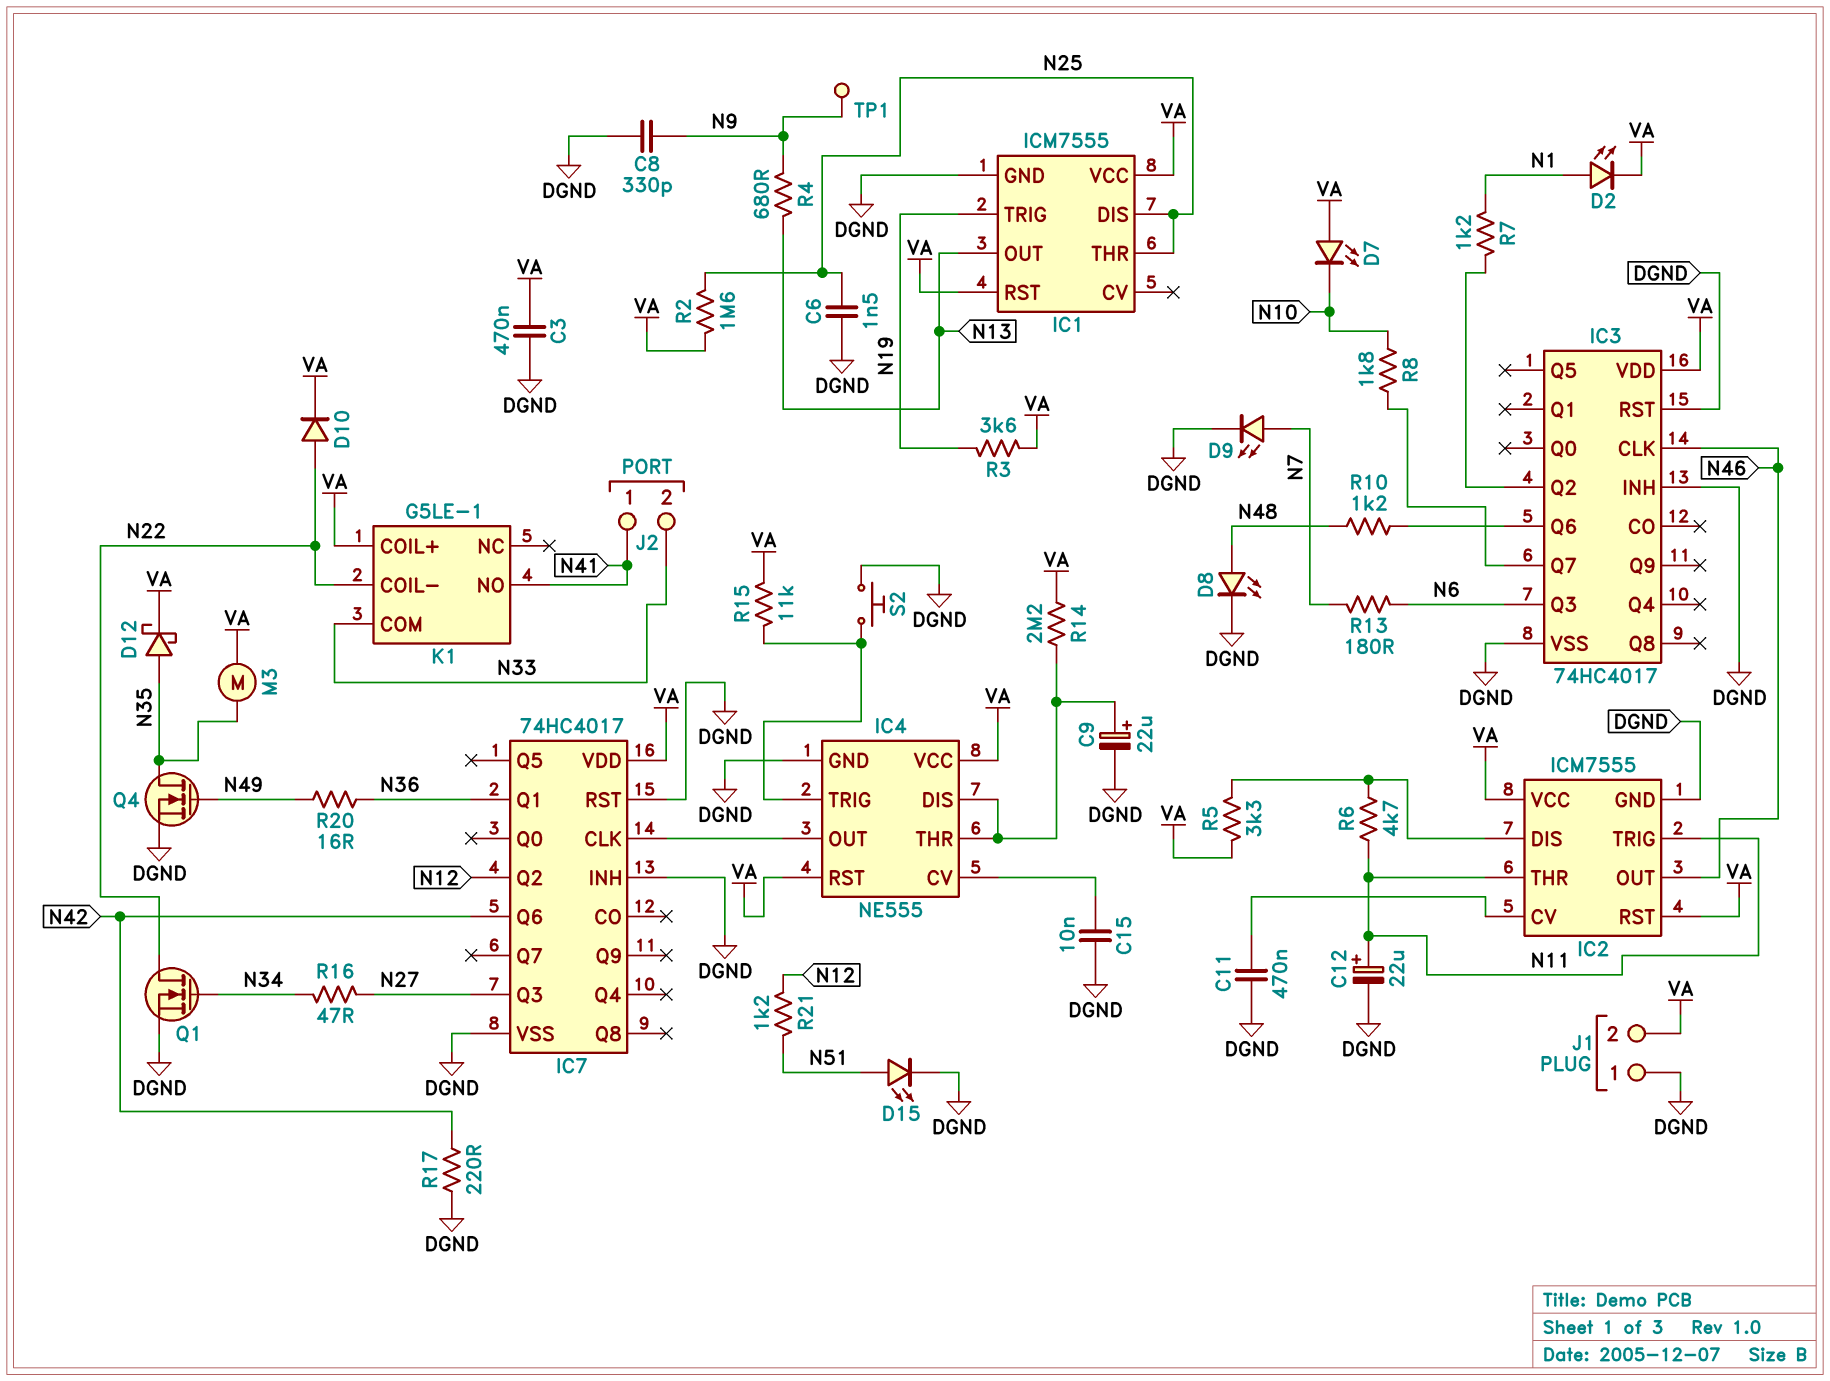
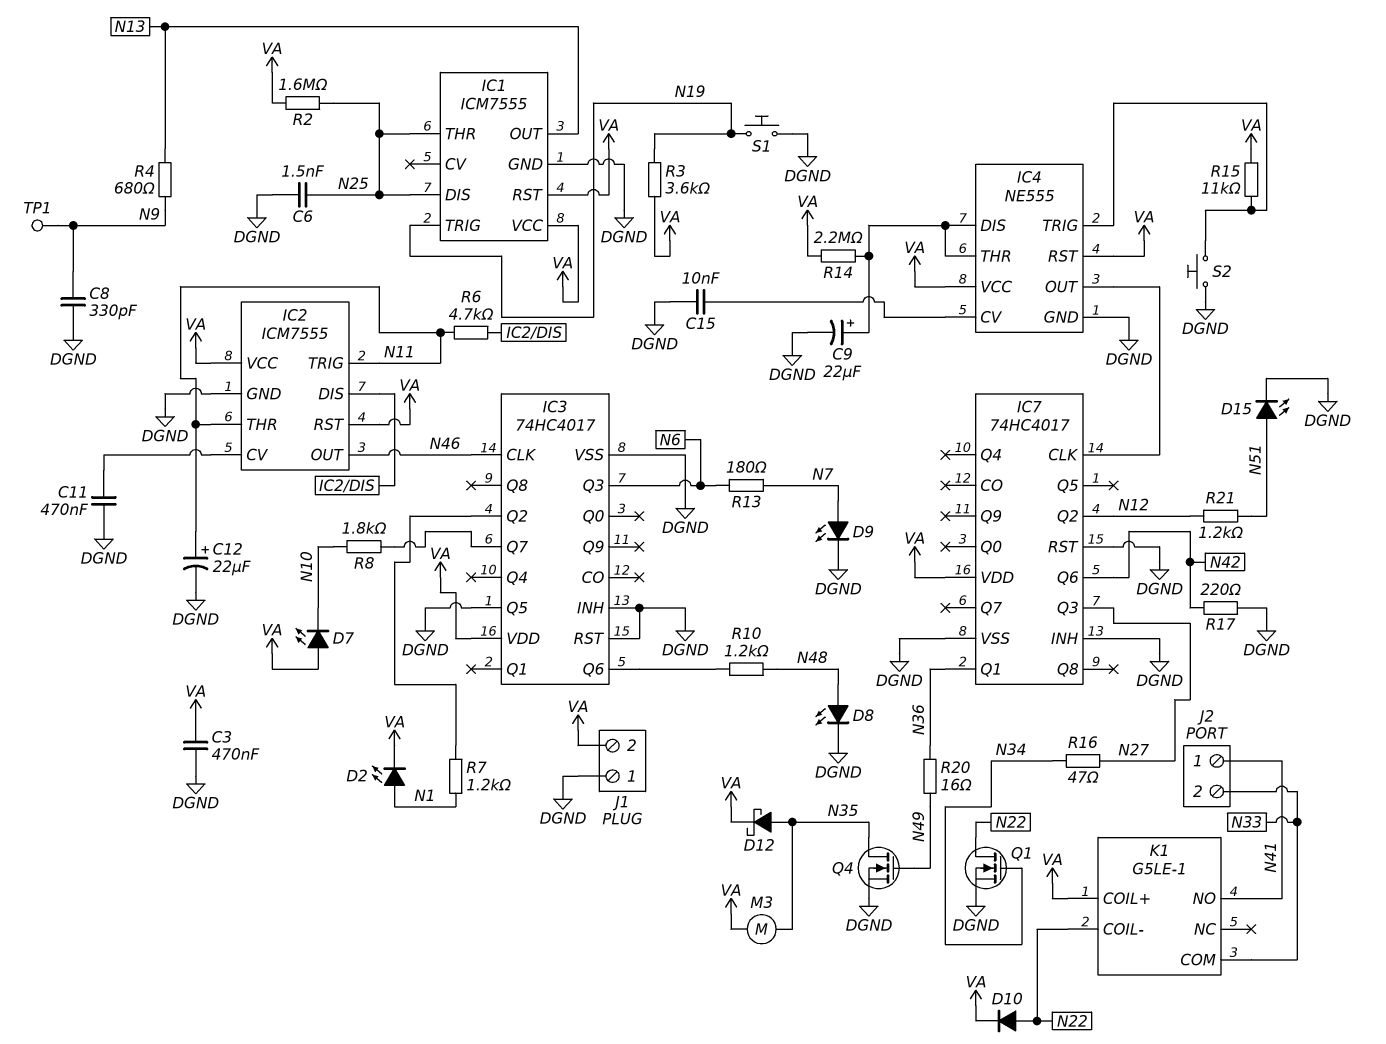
IC3 pin Q5: none -> DGND
R5: 3.3k (IC2/DIS, VA) -> none
S1: none -> button (DGND, N19)

